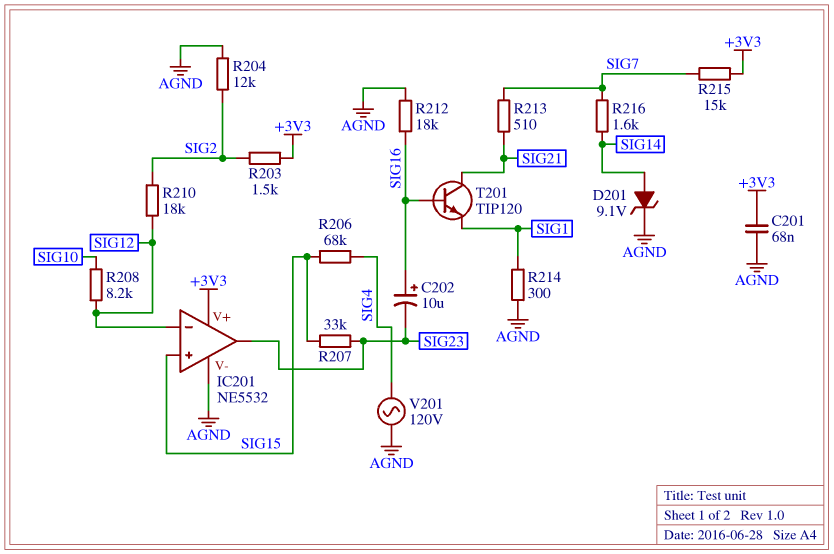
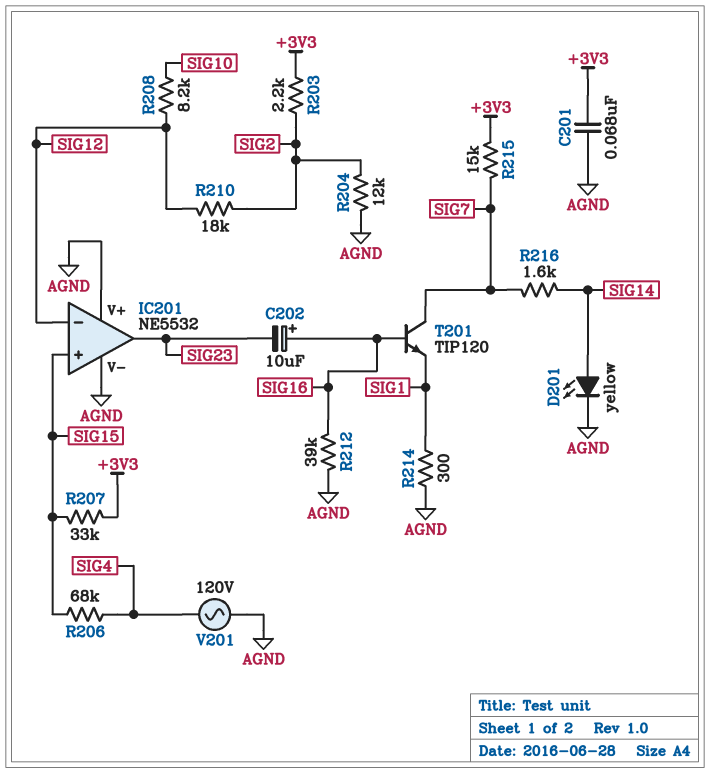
D201: zener 9.1V (A SIG14, K AGND) -> LED yellow (A SIG14, K AGND)
IC201 pin V+: +3V3 -> AGND
R203: 1.5k (+3V3, SIG2) -> 2.2k (+3V3, SIG2)
R207: 33k (SIG15, SIG23) -> 33k (+3V3, SIG15)
R212: 18k (AGND, SIG16) -> 39k (AGND, SIG16)
R213: 510 (SIG7, SIG21) -> none
T201: NPN TIP120 (B SIG16, C SIG21, E SIG1) -> NPN TIP120 (B SIG16, C SIG7, E SIG1)

